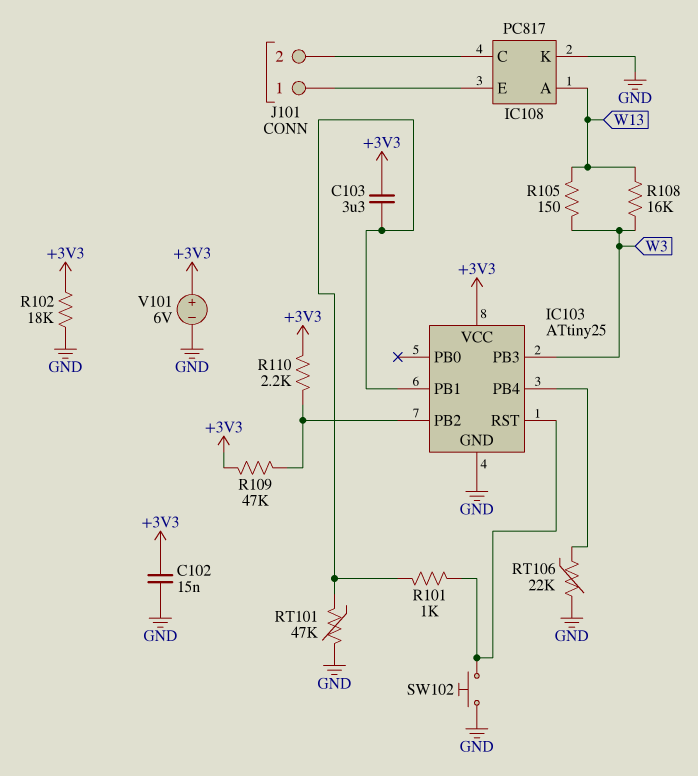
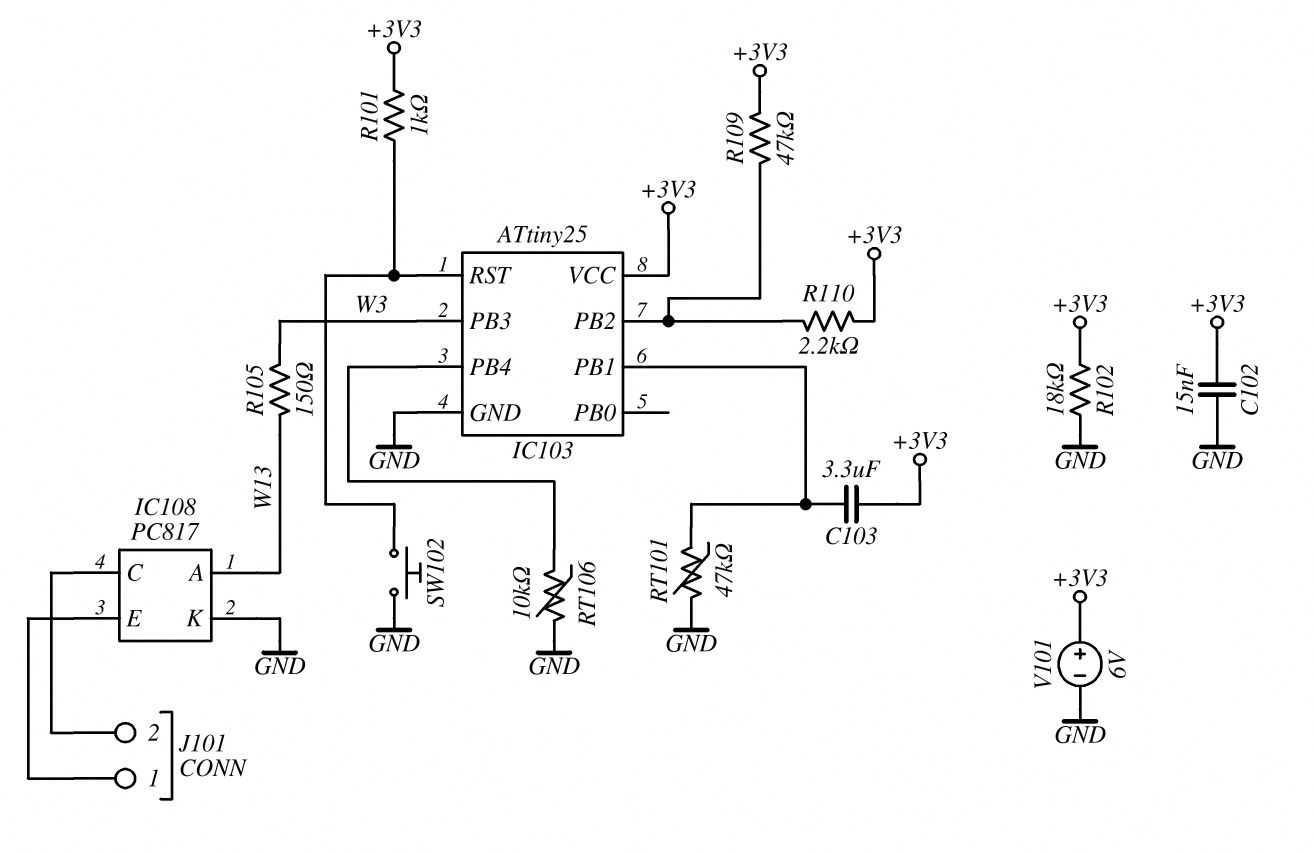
R101: 1k (IC103/PB1, IC103/RST) -> 1k (+3V3, IC103/RST)
R108: 16k (W3, W13) -> none
RT106: 22k (GND, IC103/PB4) -> 10k (GND, IC103/PB4)

